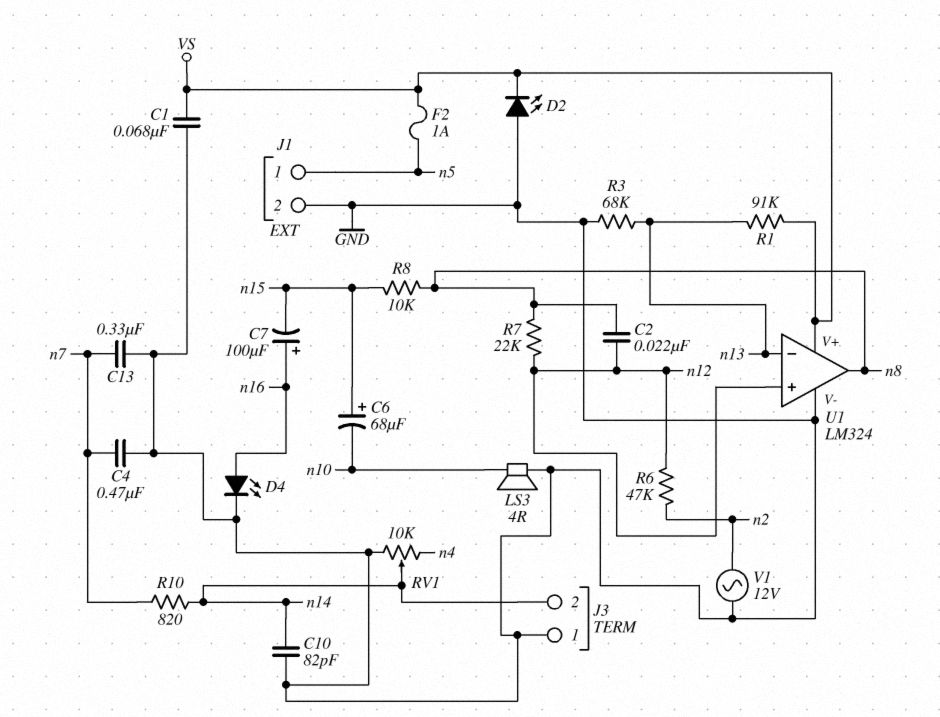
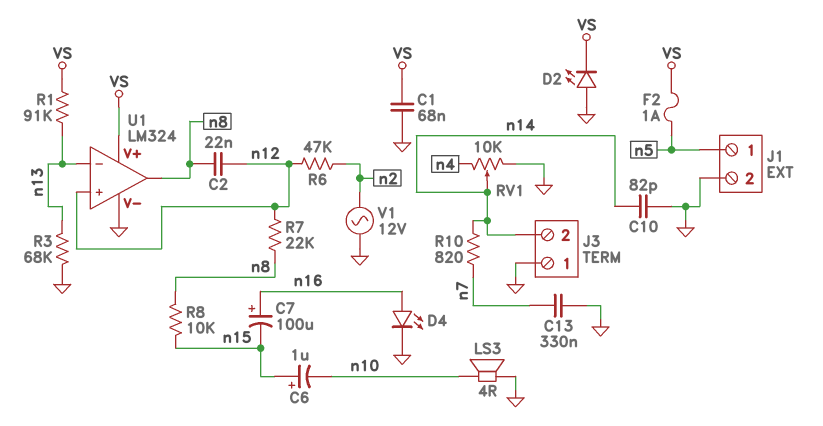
C4: 470nF (GND, n7) -> none
C6: 68uF (plus n15, minus n10) -> 1uF (plus n15, minus n10)

